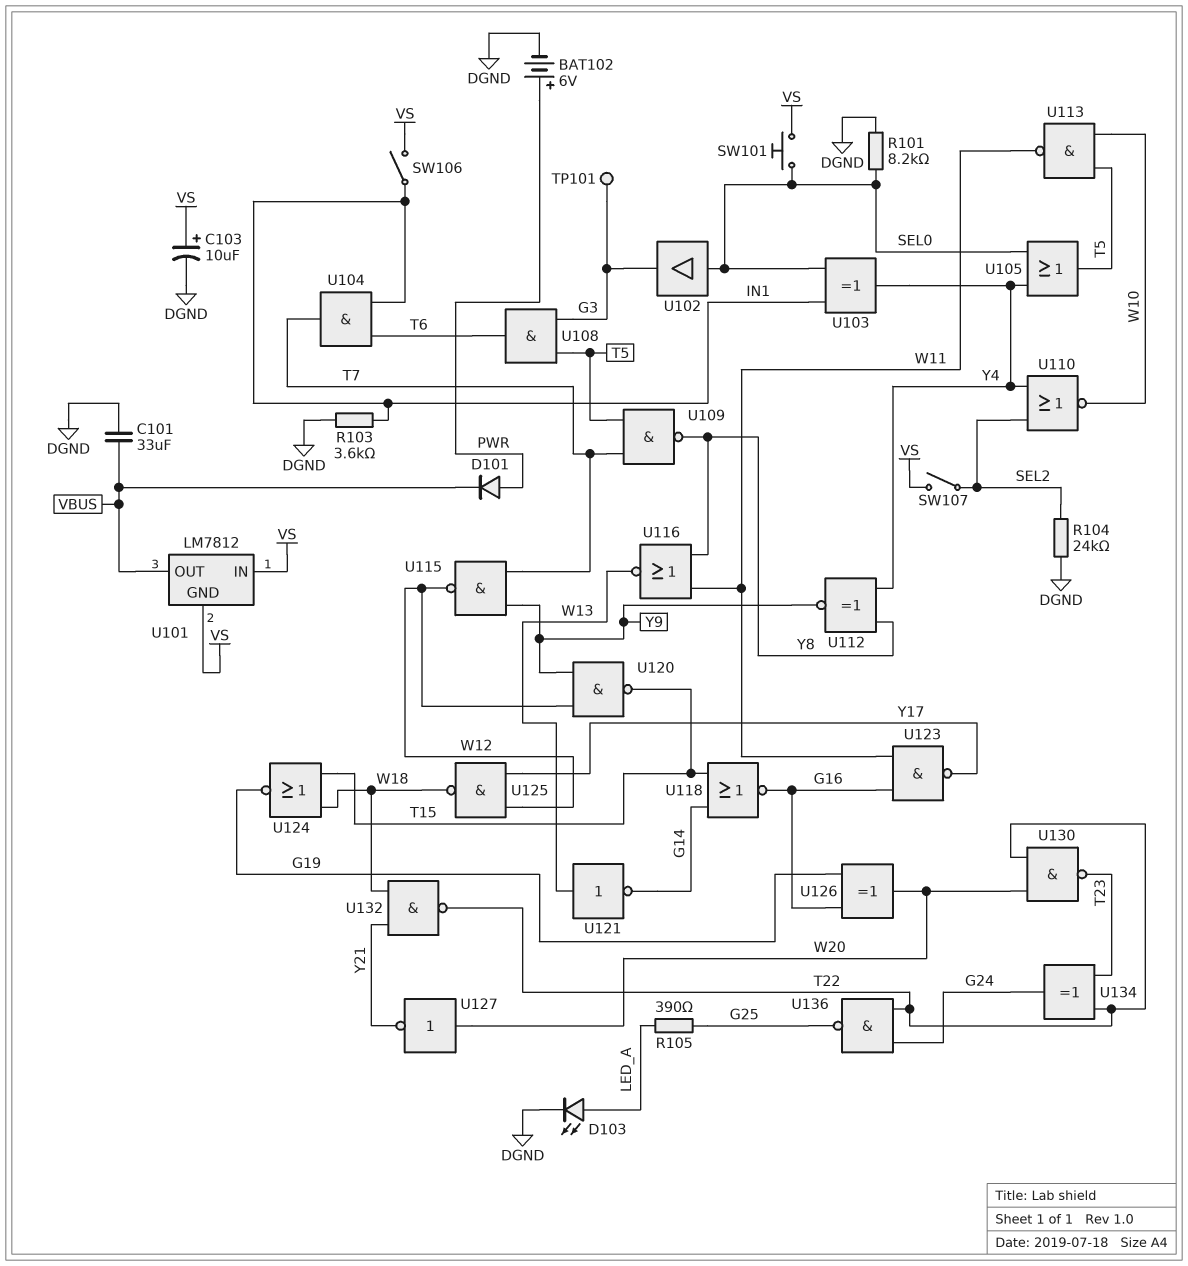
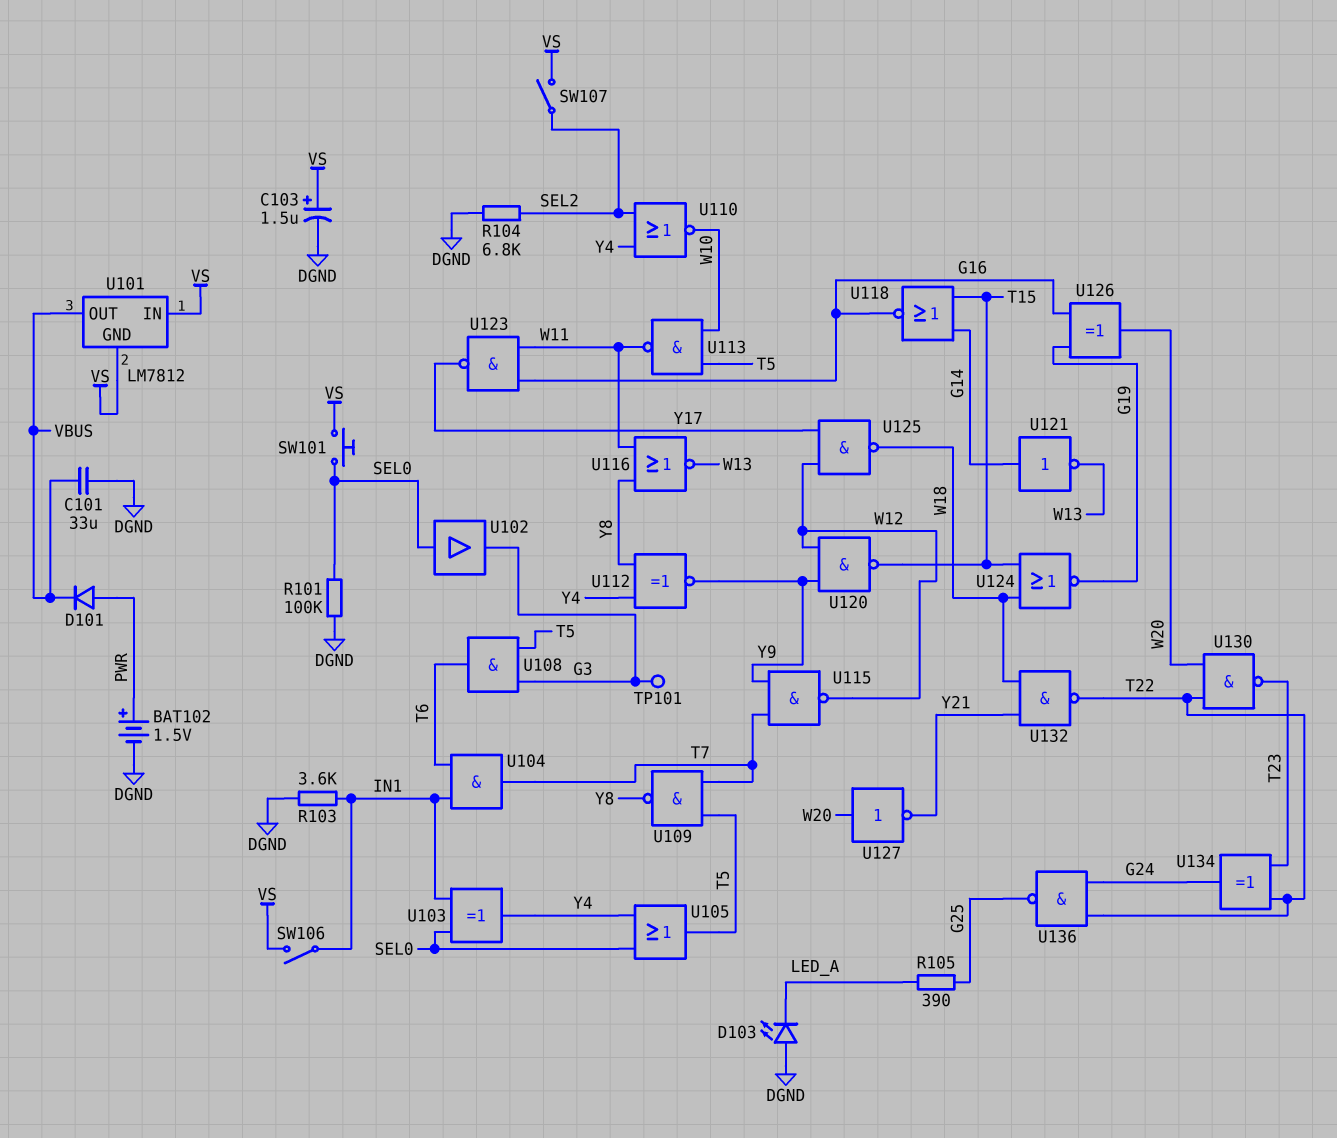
BAT102: 6V (plus PWR, minus DGND) -> 1.5V (plus PWR, minus DGND)
C103: 10uF (plus VS, minus DGND) -> 1.5uF (plus VS, minus DGND)
D103: LED (A LED_A, K DGND) -> LED (A DGND, K LED_A)
R101: 8.2k (DGND, SEL0) -> 100k (DGND, SEL0)
R104: 24k (DGND, SEL2) -> 6.8k (DGND, SEL2)
U121: NOT (in W13, out G14) -> NOT (in G14, out W13)

